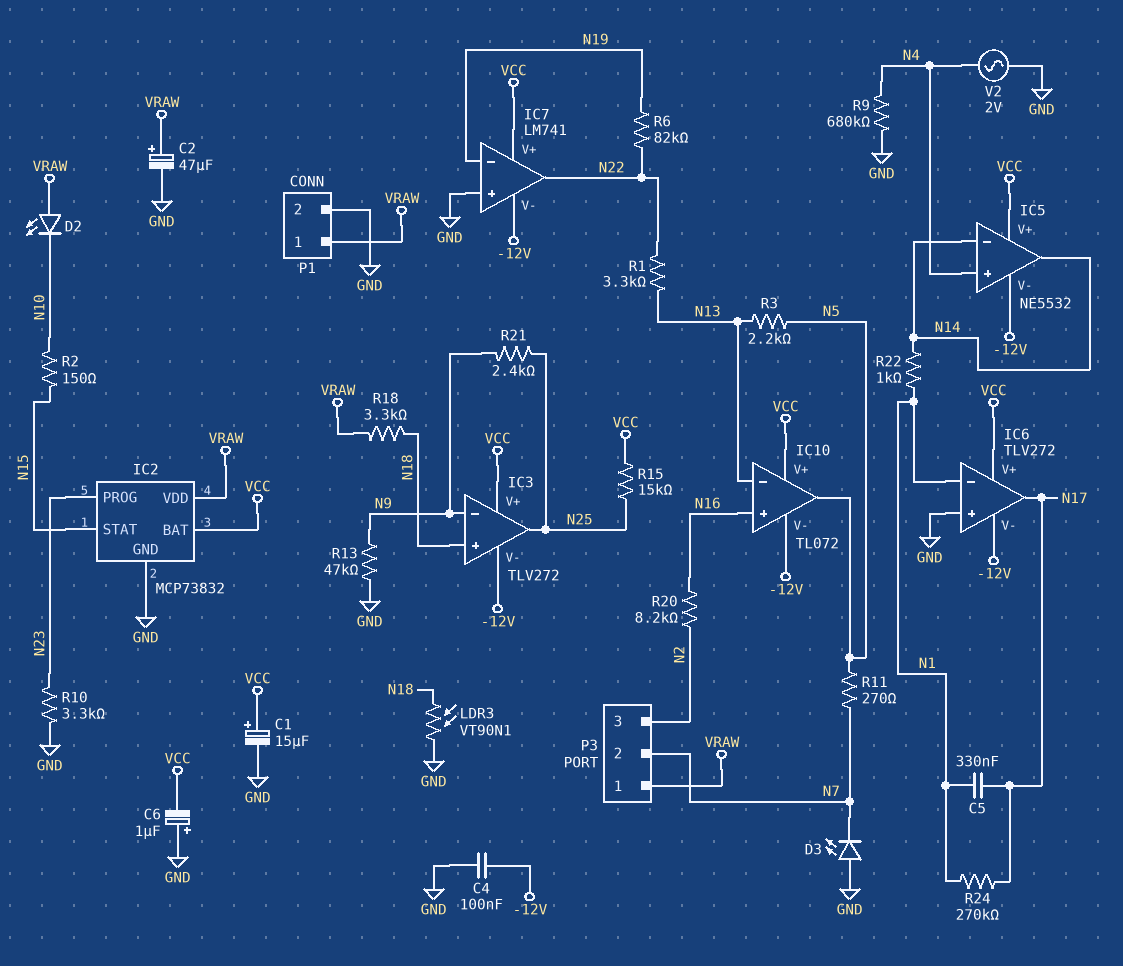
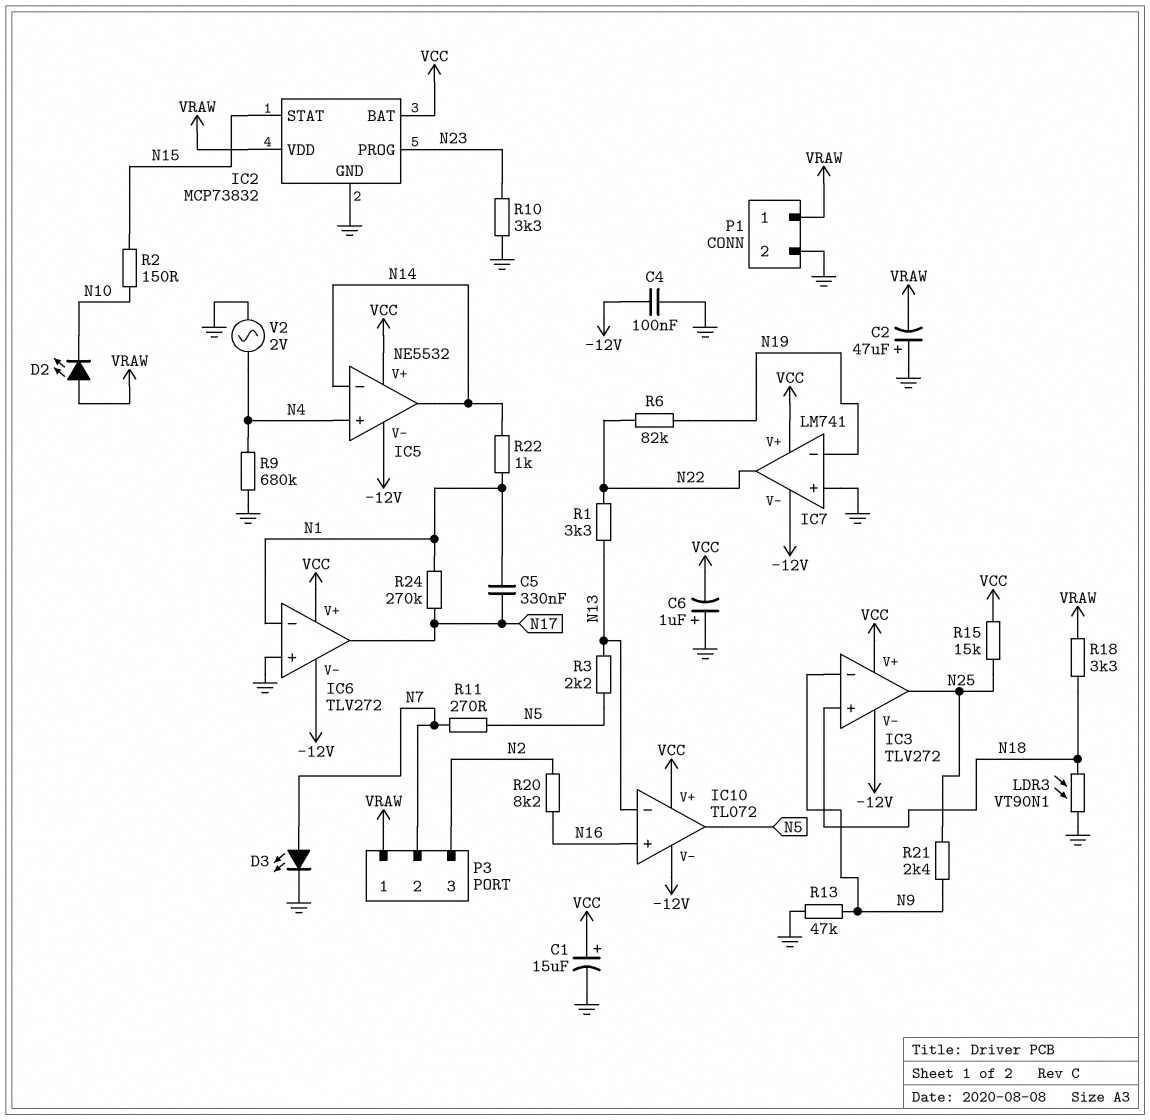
C2: 47uF (plus VRAW, minus GND) -> 47uF (plus GND, minus VRAW)
D3: LED (A GND, K N7) -> LED (A N7, K GND)

